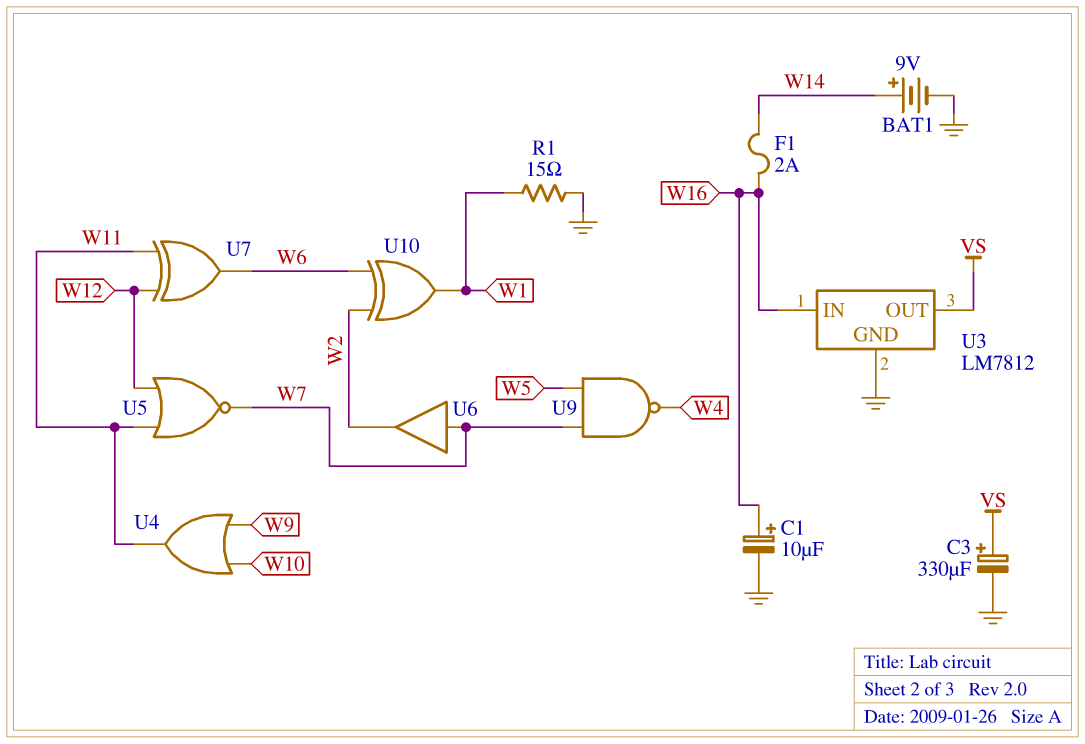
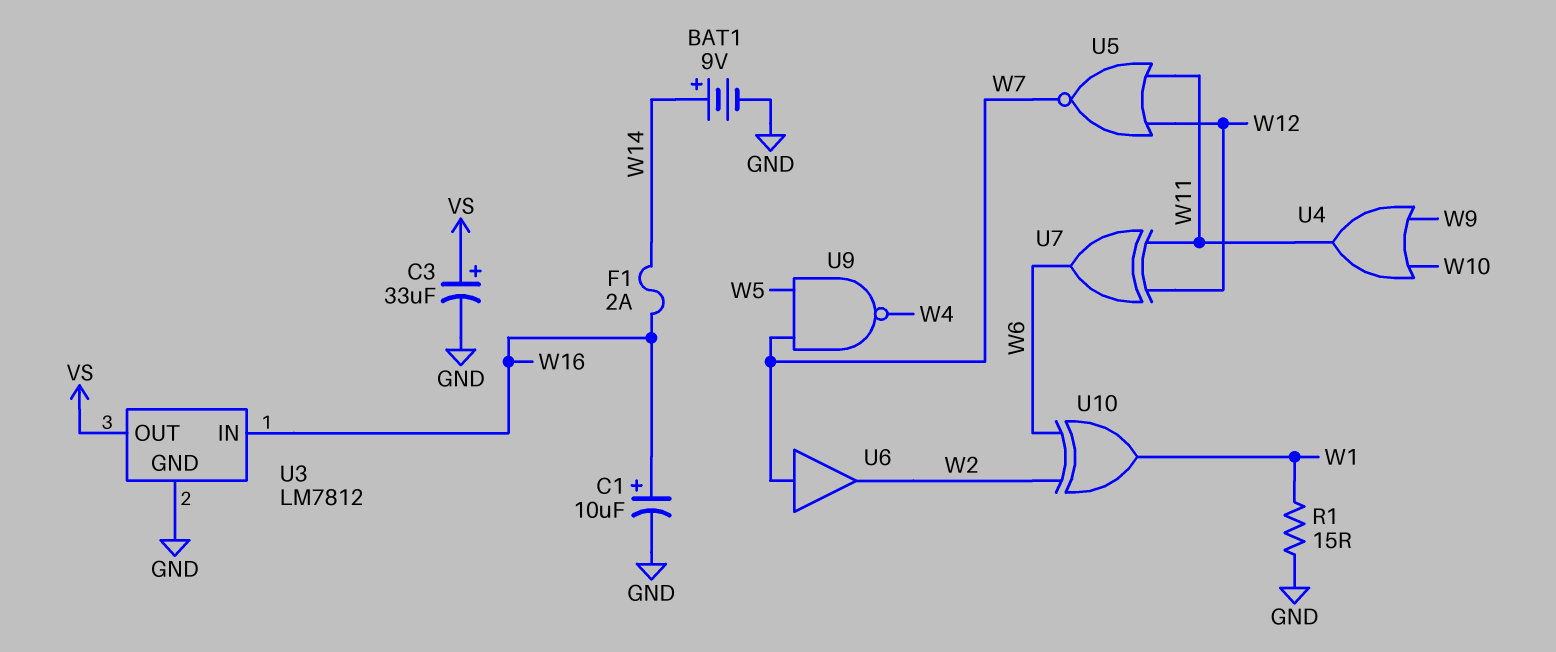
C3: 330uF (plus VS, minus GND) -> 33uF (plus VS, minus GND)

